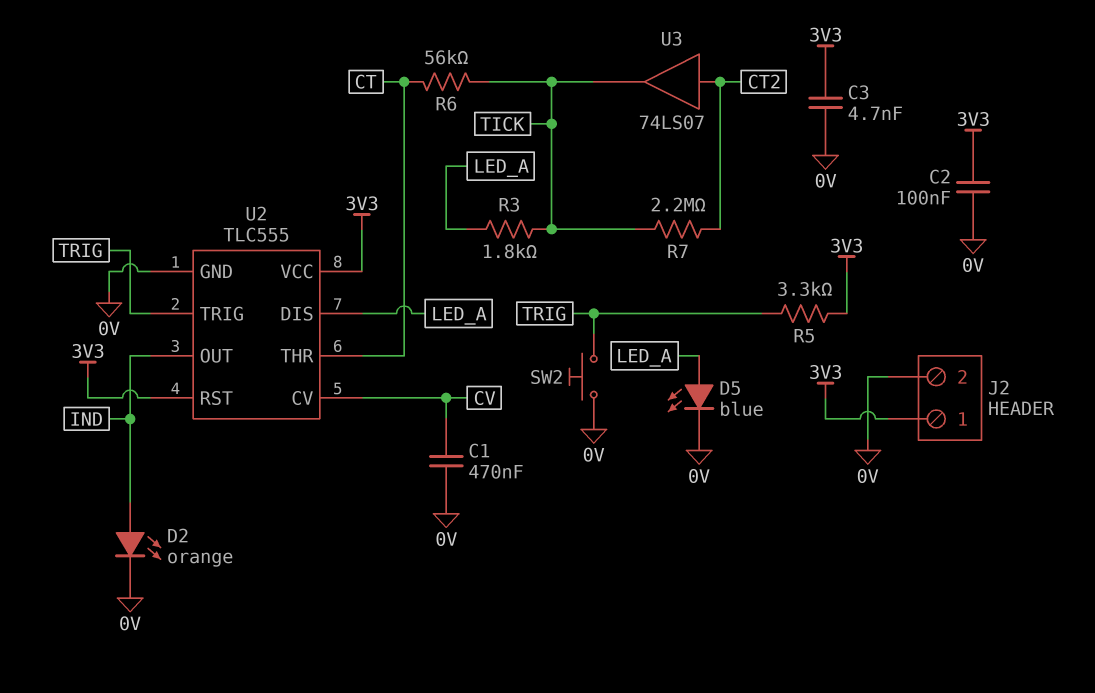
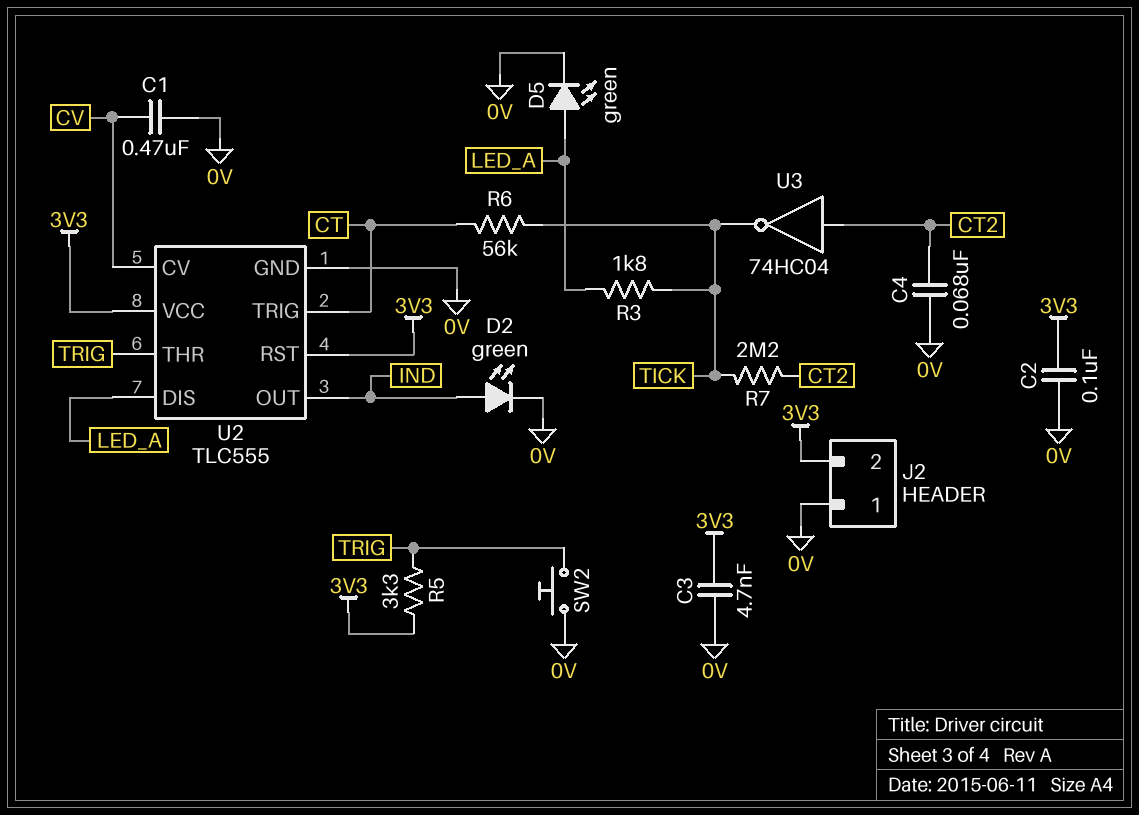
C4: none -> 68nF (0V, CT2)
D2: LED orange (A IND, K 0V) -> LED green (A IND, K 0V)
D5: LED blue (A LED_A, K 0V) -> LED green (A LED_A, K 0V)
J2 pin 1: 3V3 -> 0V
J2 pin 2: 0V -> 3V3
U2 pin THR: CT -> TRIG
U2 pin TRIG: TRIG -> CT
U3: buffer 74LS07 (in CT2, out TICK) -> NOT 74HC04 (in CT2, out TICK)

